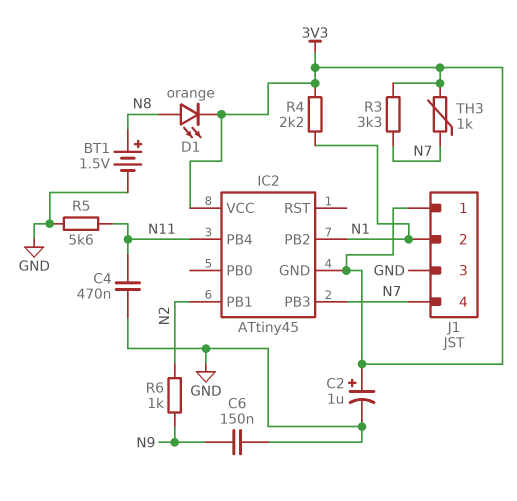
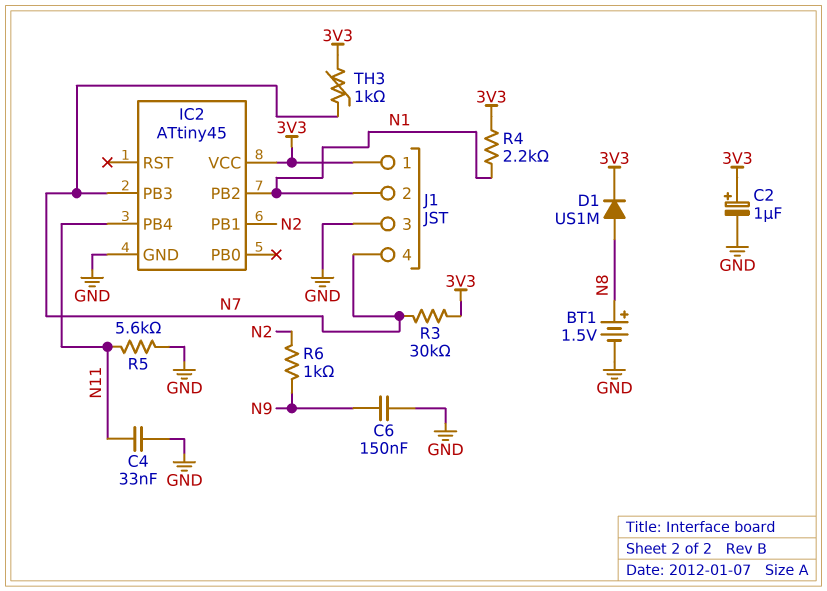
C4: 470nF (GND, N11) -> 33nF (GND, N11)
D1: LED orange (A N8, K 3V3) -> diode US1M (A N8, K 3V3)
IC2 pin GND: 3V3 -> GND
R3: 3.3k (3V3, N7) -> 30k (3V3, N7)

